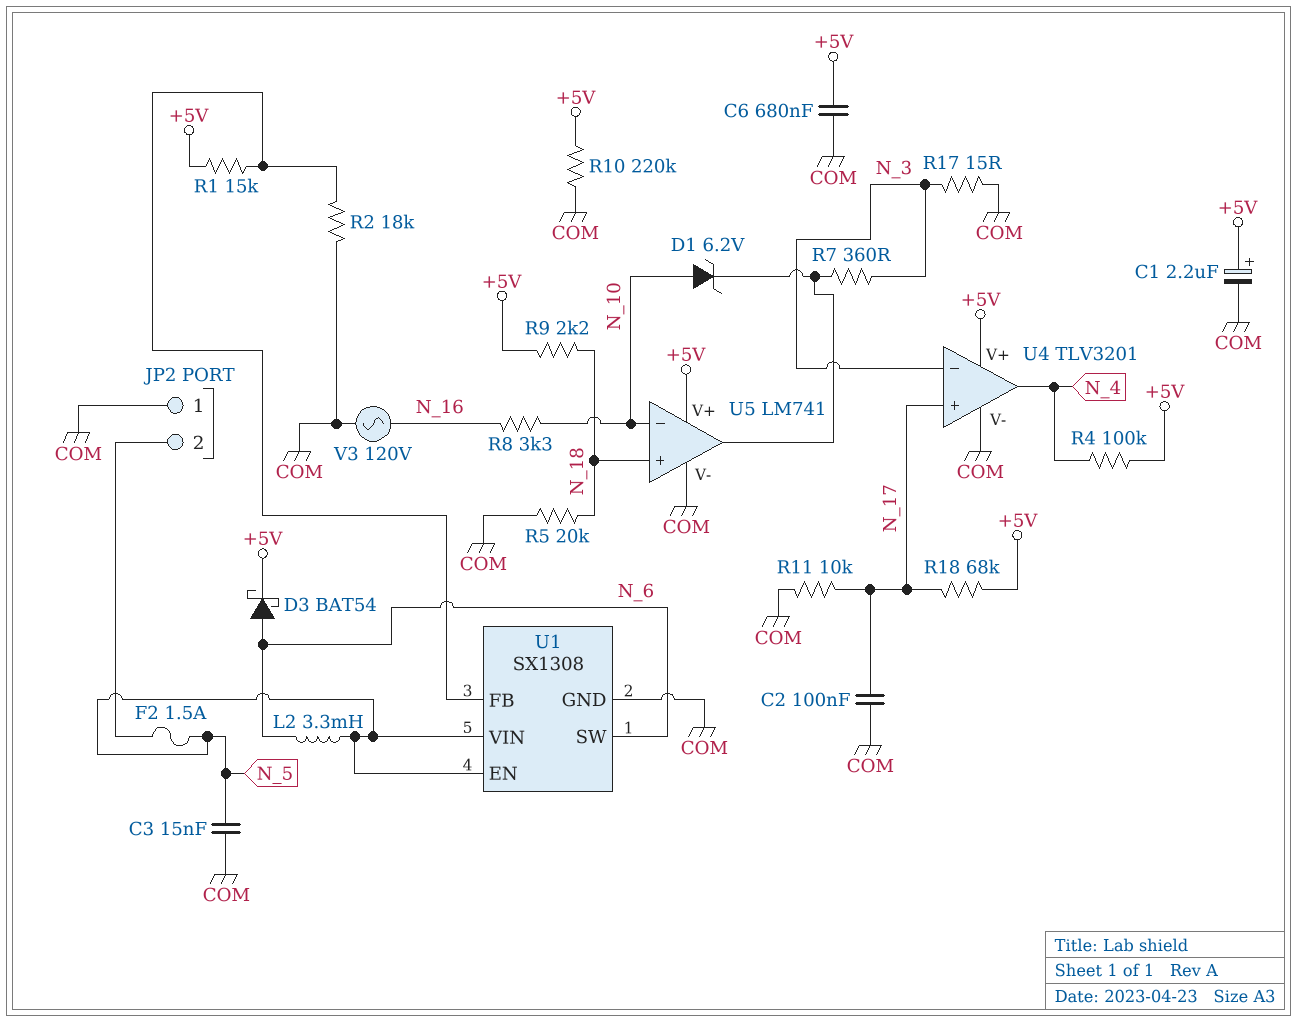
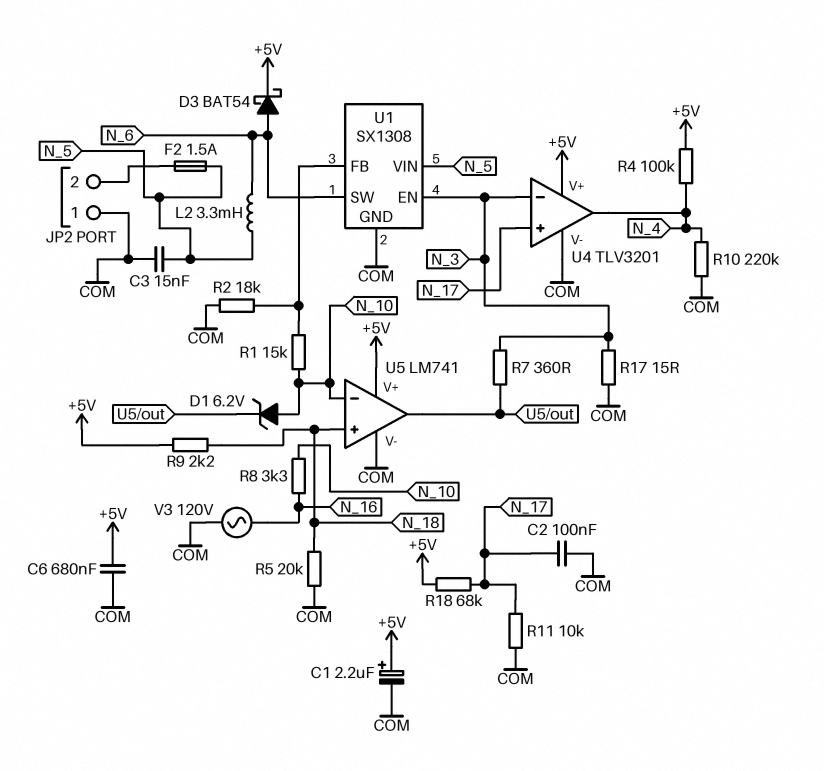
R1: 15k (+5V, U1/FB) -> 15k (N_10, U1/FB)
R10: 220k (+5V, COM) -> 220k (COM, N_4)
U1 pin EN: N_5 -> N_3

